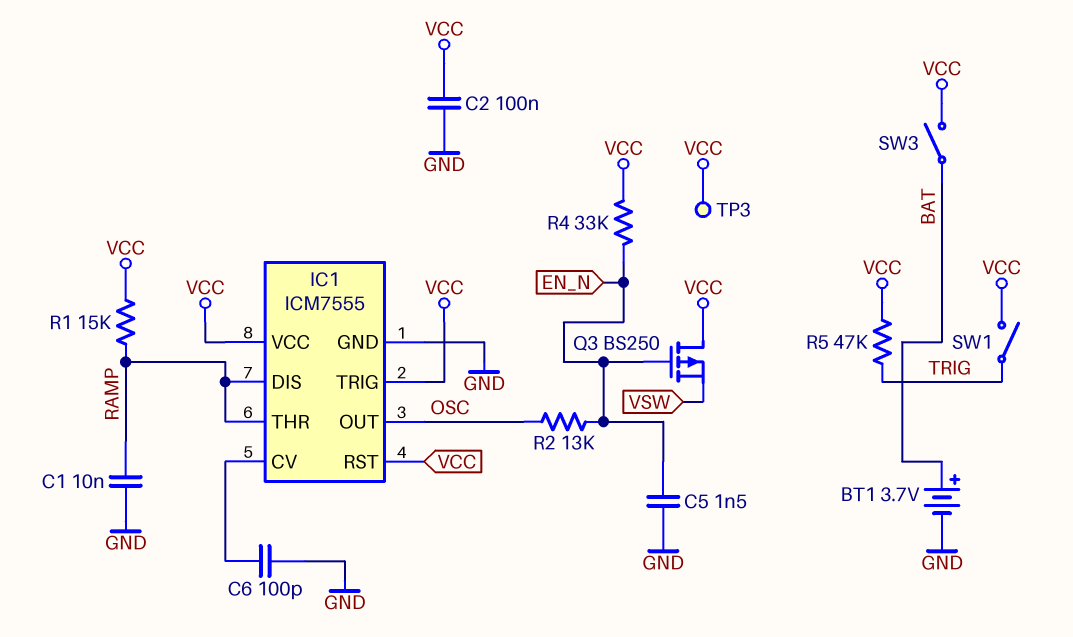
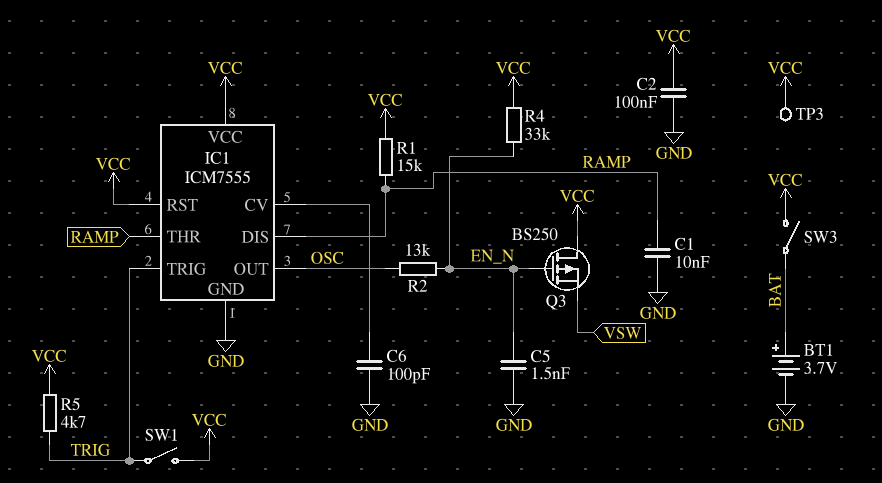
IC1 pin TRIG: VCC -> TRIG
R5: 47k (TRIG, VCC) -> 4.7k (TRIG, VCC)

